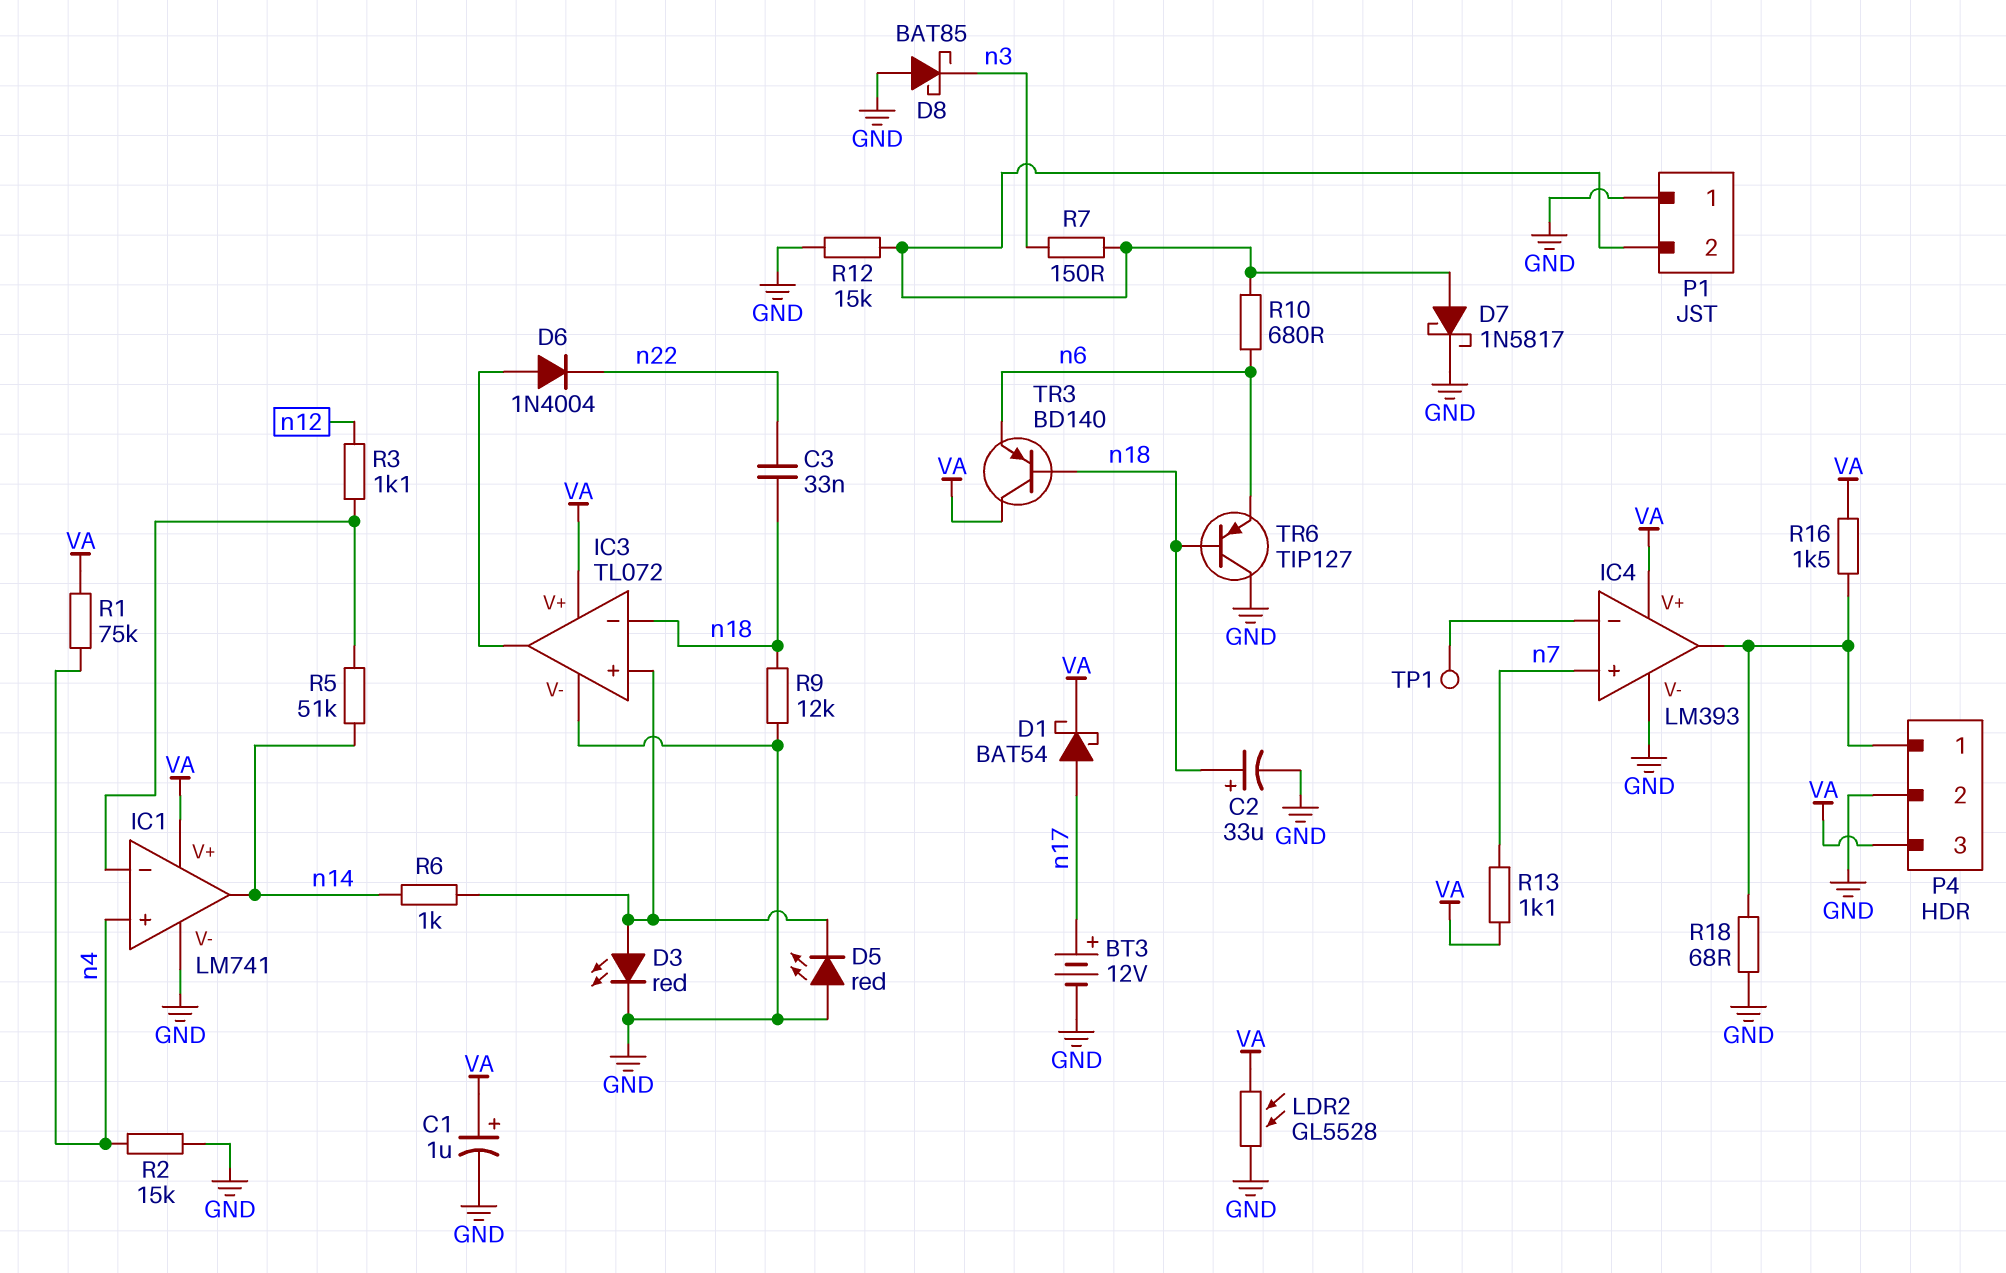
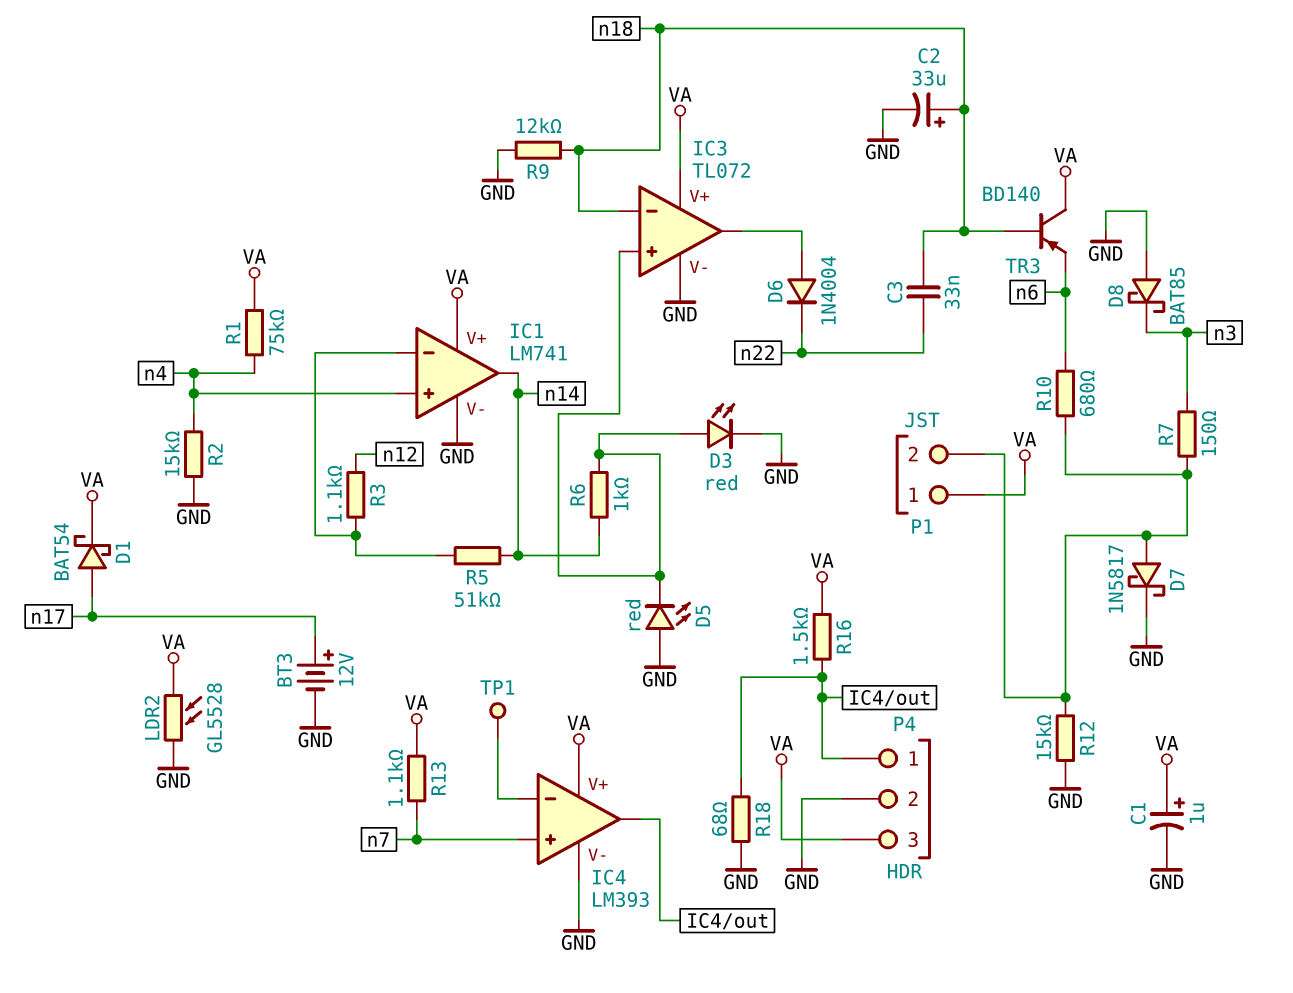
P1 pin 1: GND -> VA
TR6: PNP TIP127 (B n18, C GND, E n6) -> none

